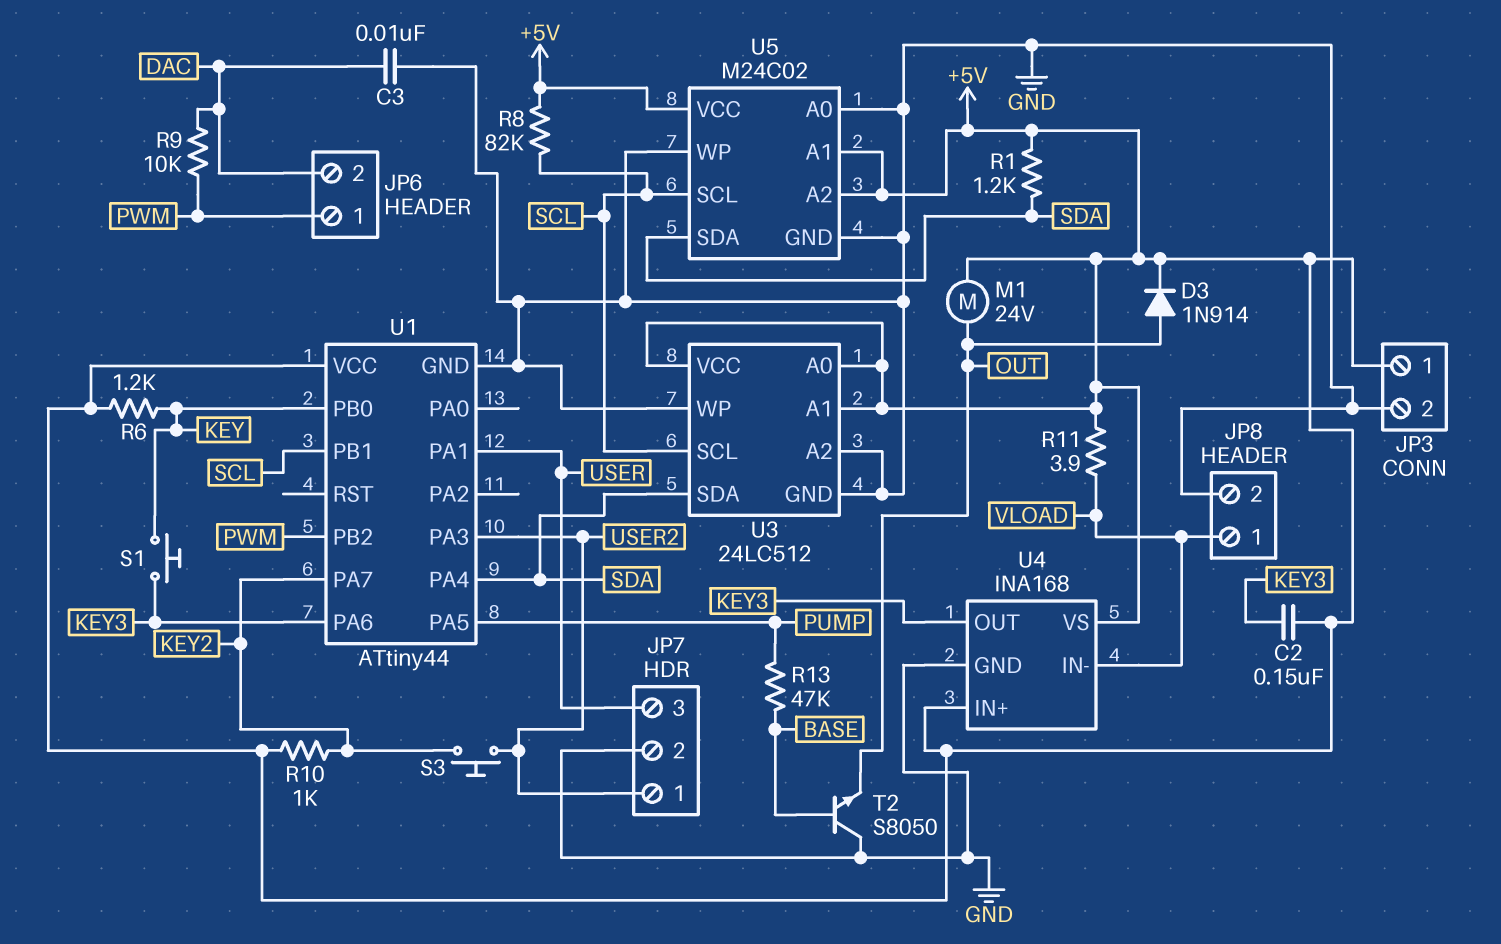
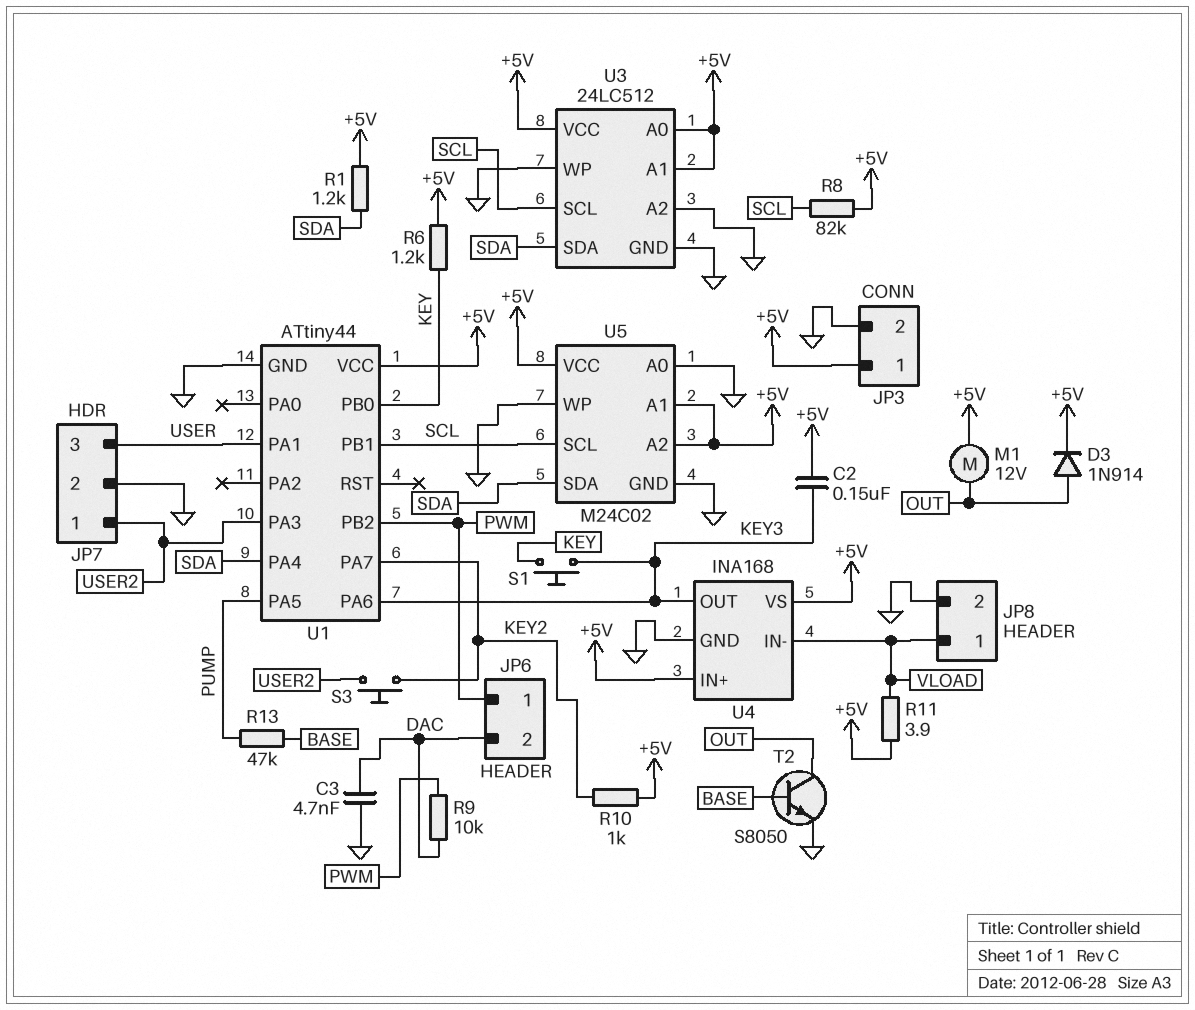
C3: 10nF (DAC, GND) -> 4.7nF (DAC, GND)
M1: motor 24V (+5V, OUT) -> motor 12V (+5V, OUT)
T2: NPN S8050 (B BASE, C GND, E OUT) -> NPN S8050 (B BASE, C OUT, E GND)

